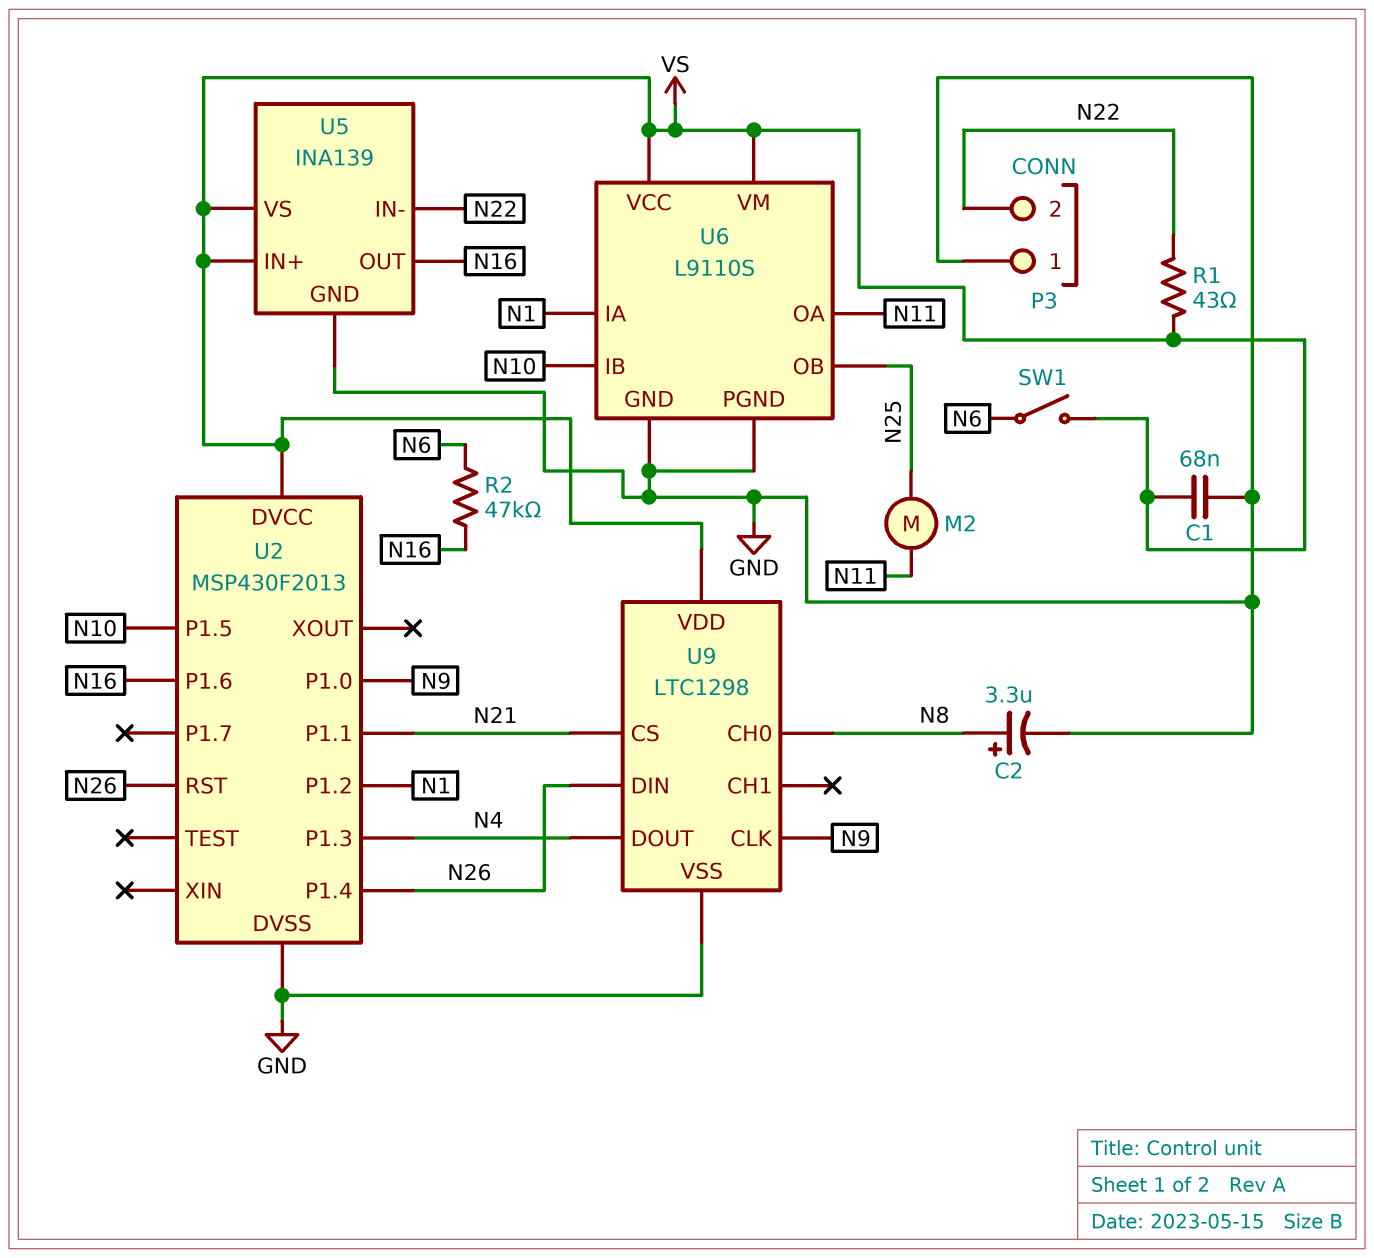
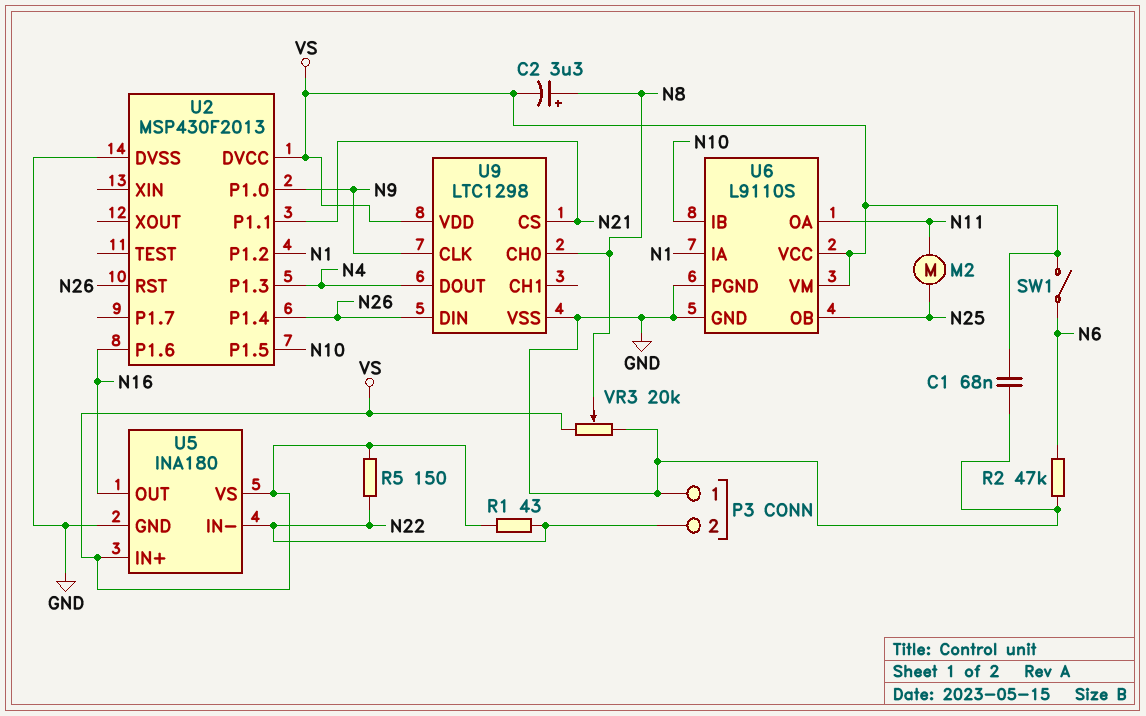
C2: 3.3uF (plus N8, minus GND) -> 3.3uF (plus N8, minus VS)
R2: 47k (N6, N16) -> 47k (GND, N6)
R5: none -> 150 (N22, VS)
U5: INA139 -> INA180
VR3: none -> 20k (GND, VS, wiper N8)

